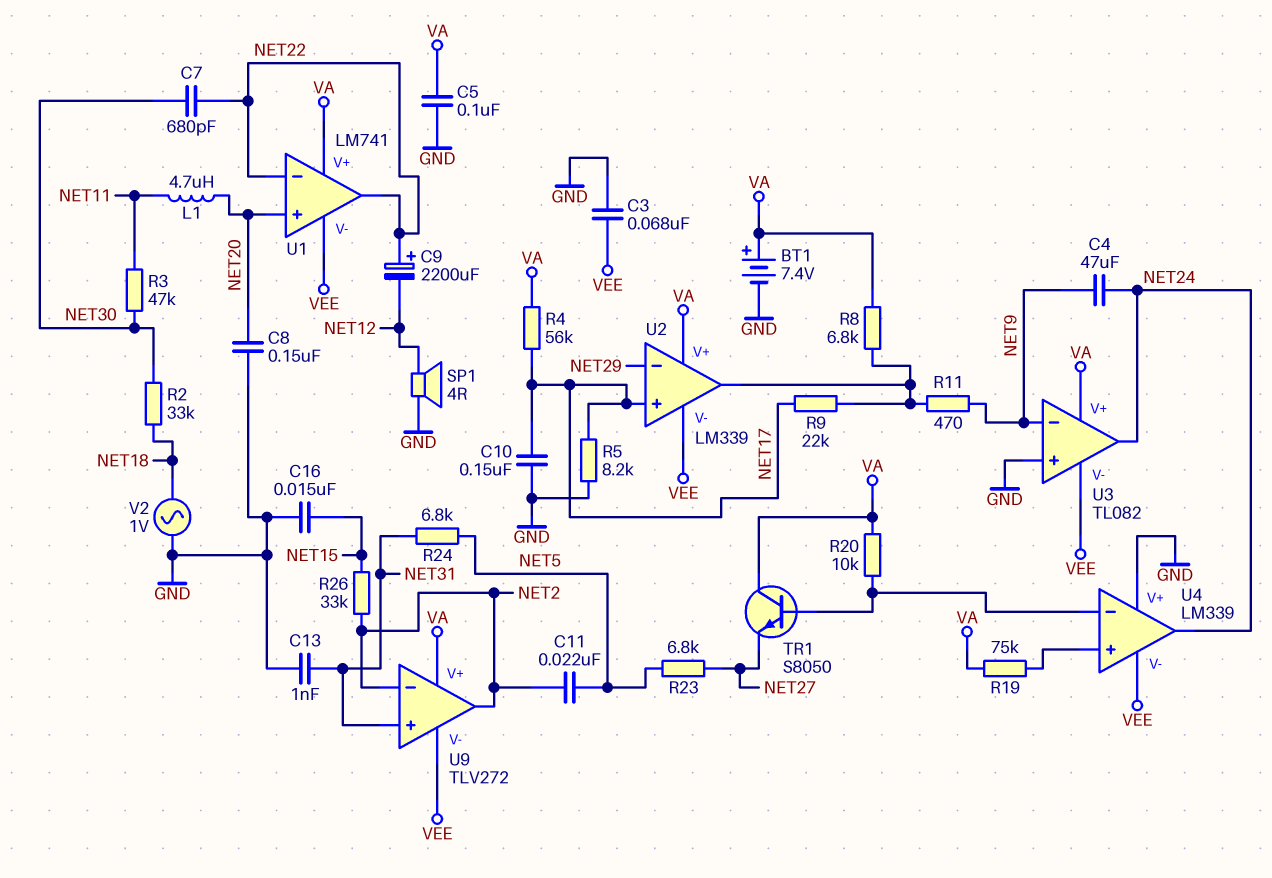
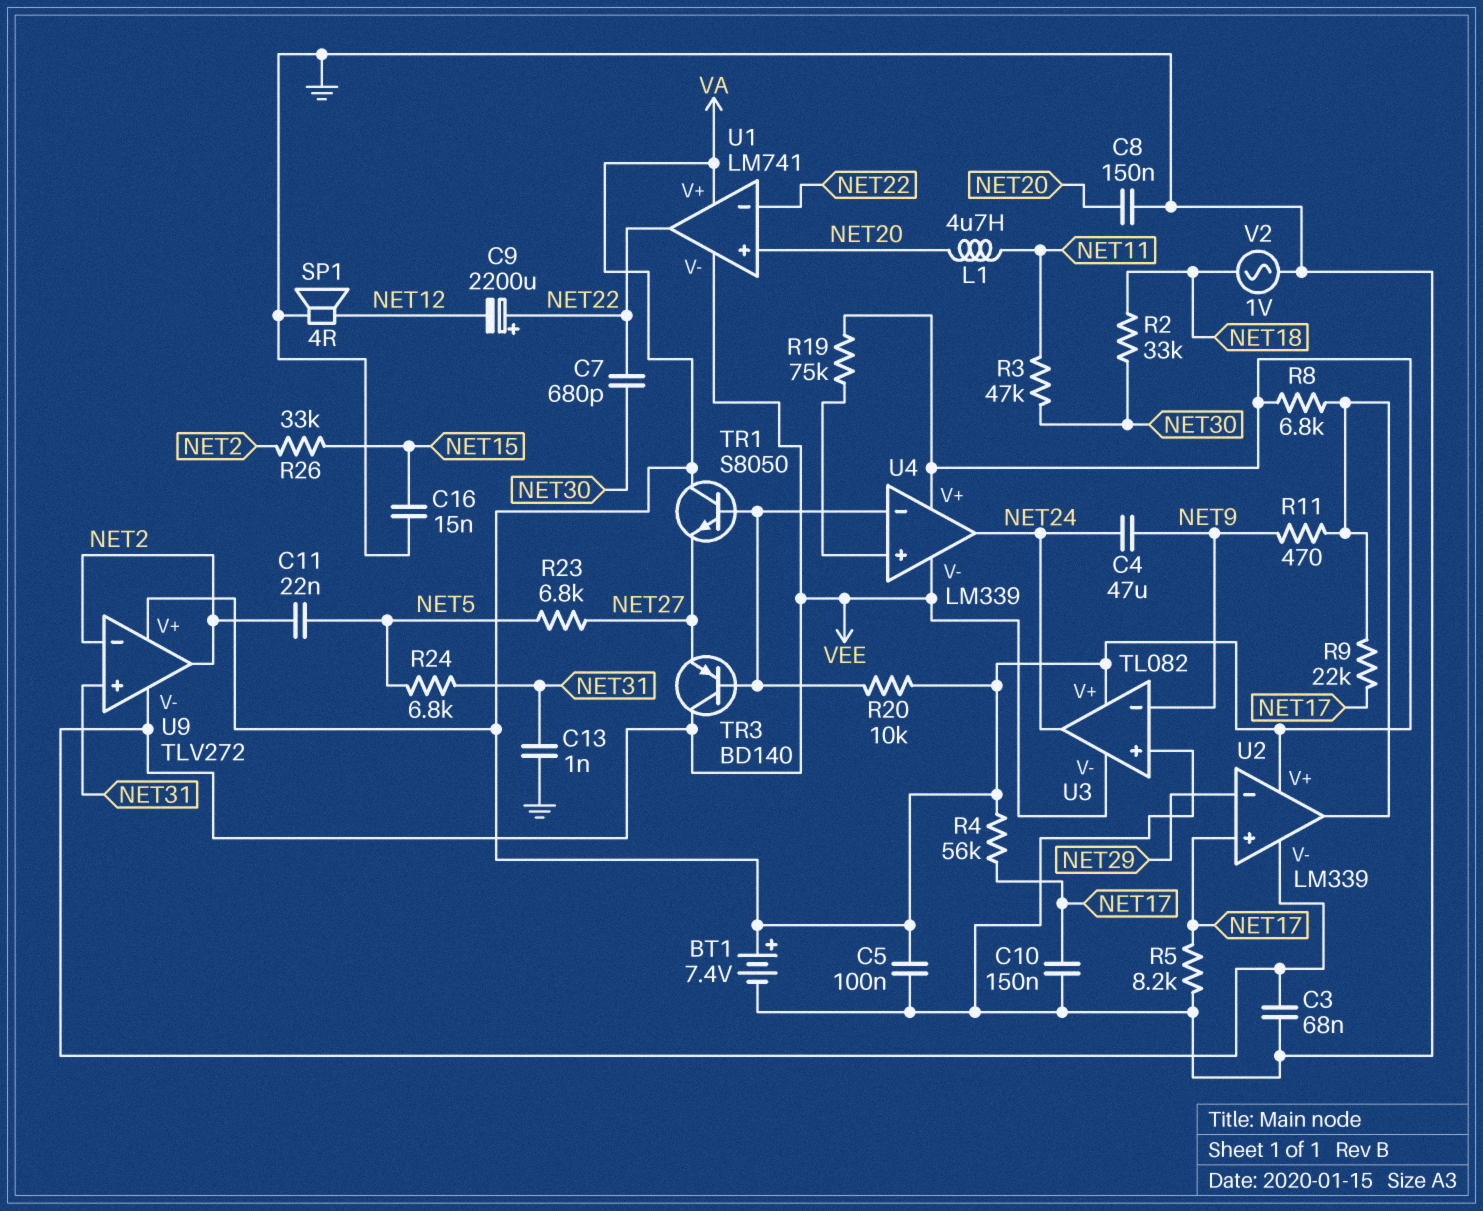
TR3: none -> PNP BD140 (B U4/in-, C VEE, E NET27)
U4 pin V+: GND -> VA

